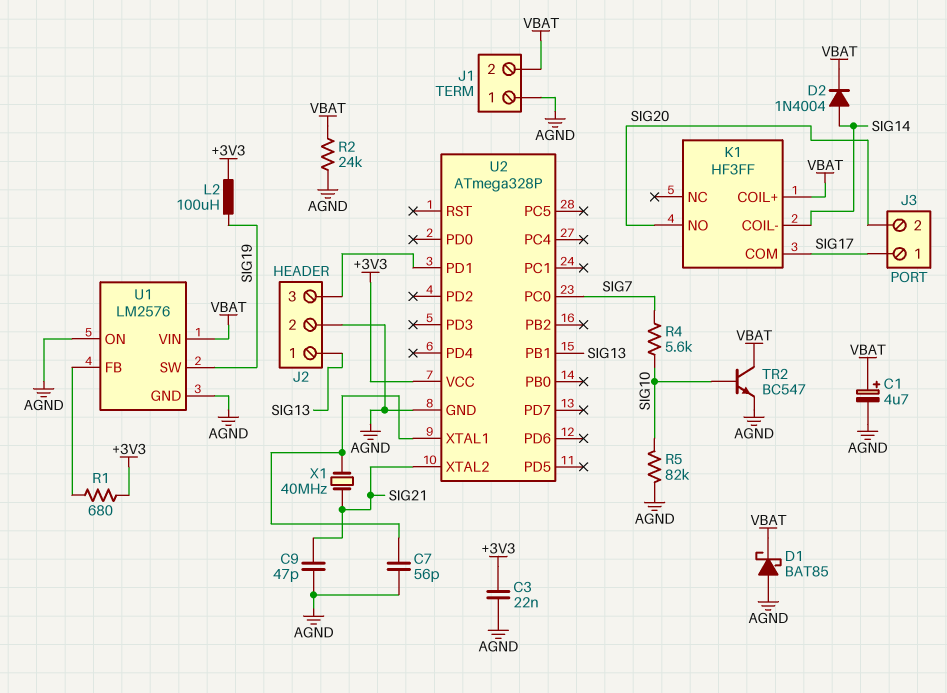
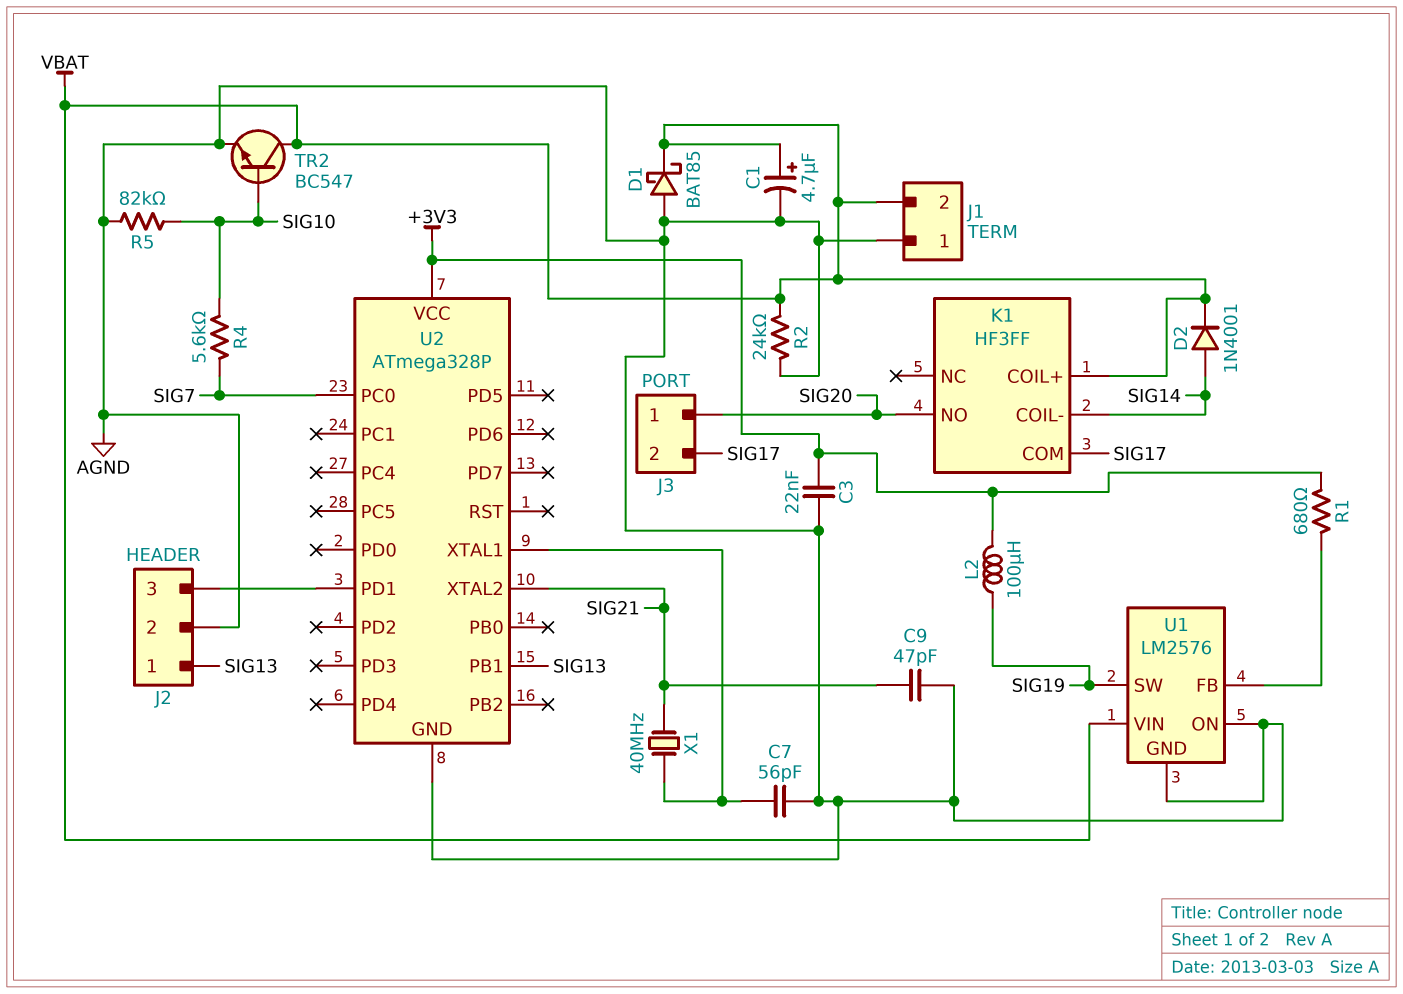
D2: diode 1N4004 (A SIG14, K VBAT) -> diode 1N4001 (A SIG14, K VBAT)
J3 pin 1: SIG17 -> SIG20
J3 pin 2: SIG20 -> SIG17

